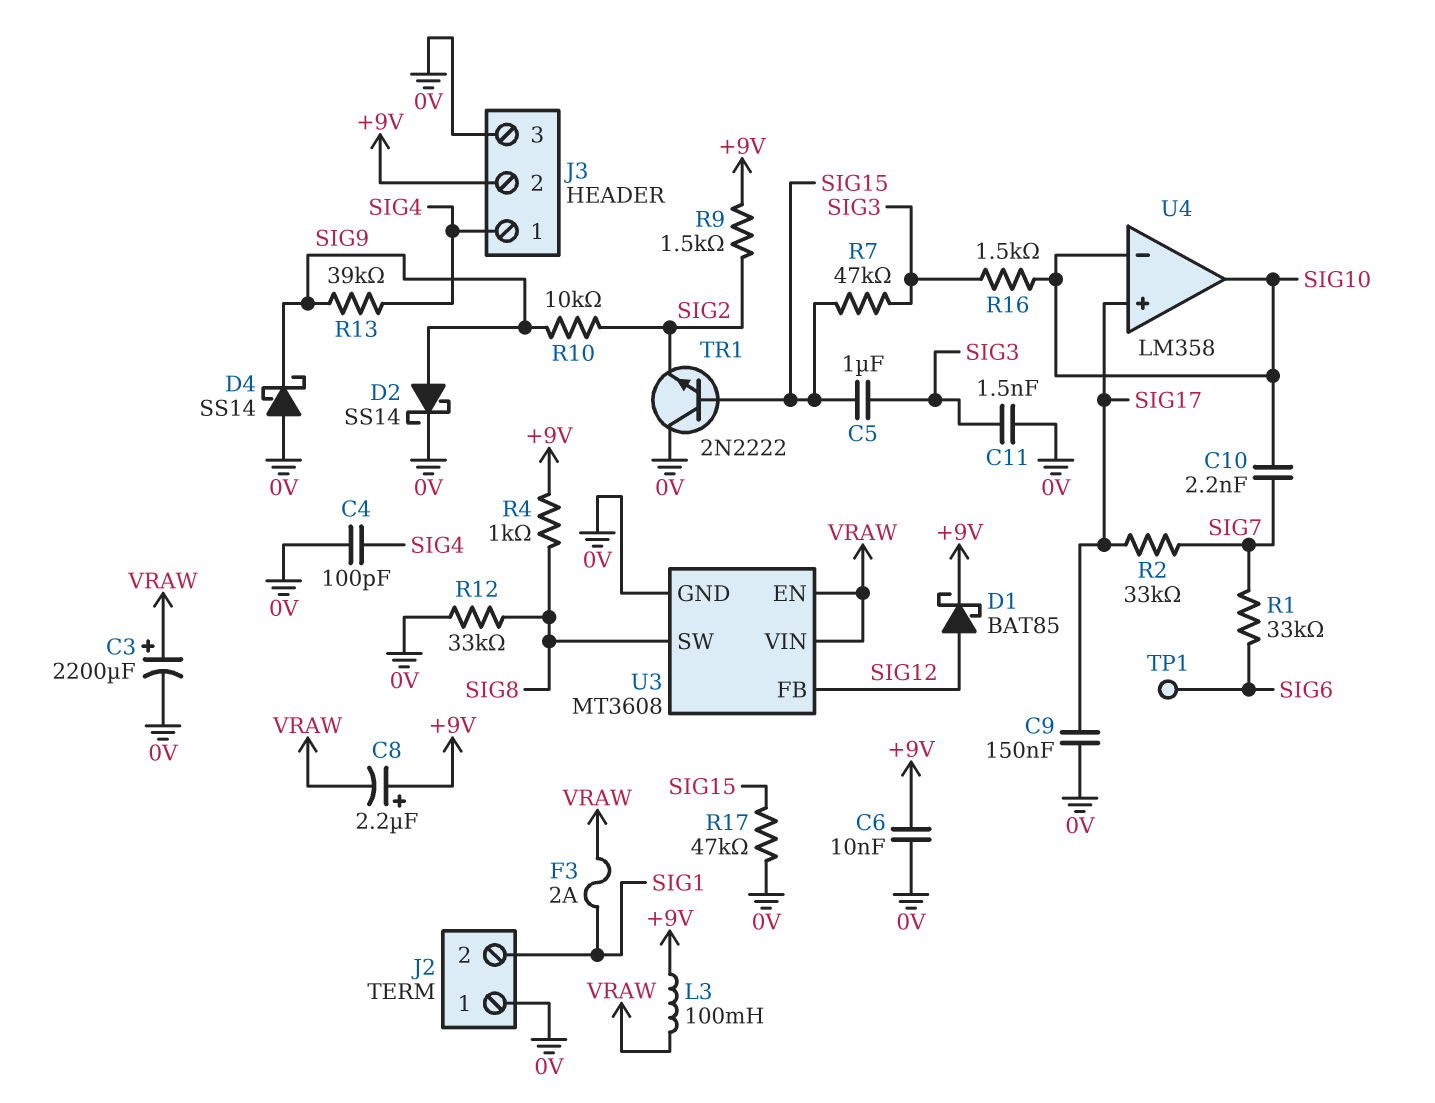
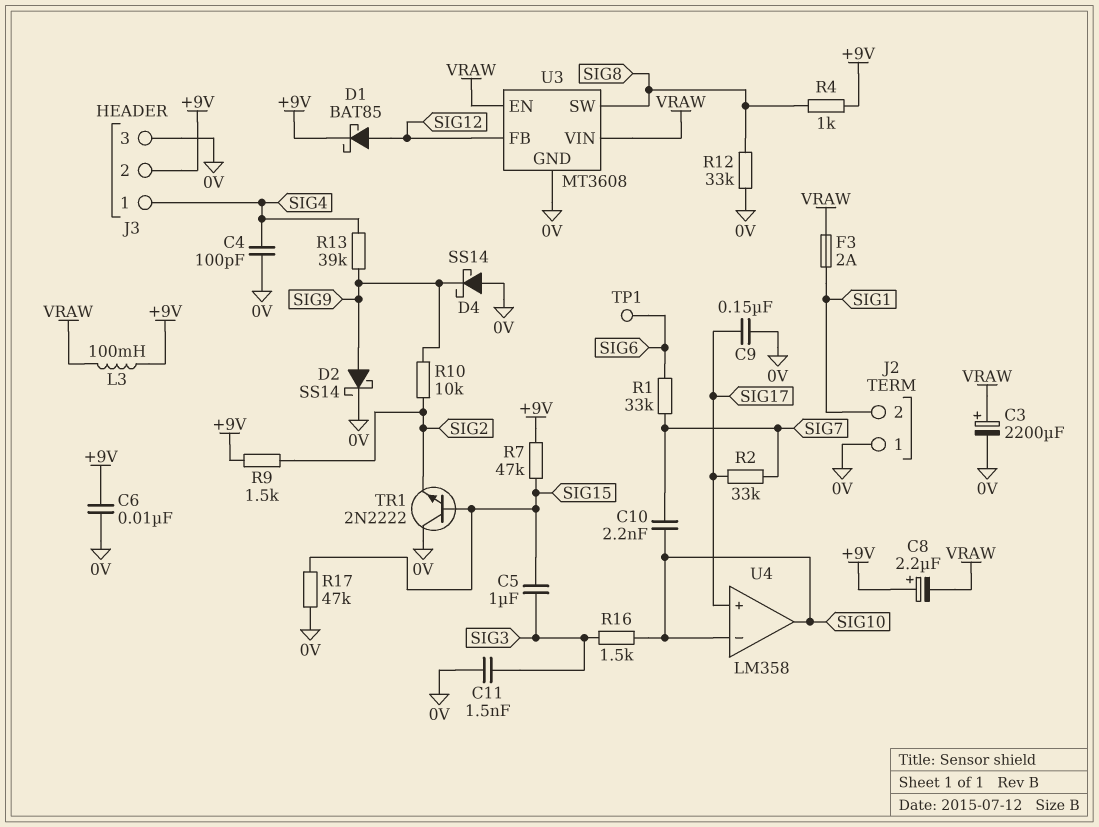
R7: 47k (SIG3, SIG15) -> 47k (+9V, SIG15)

